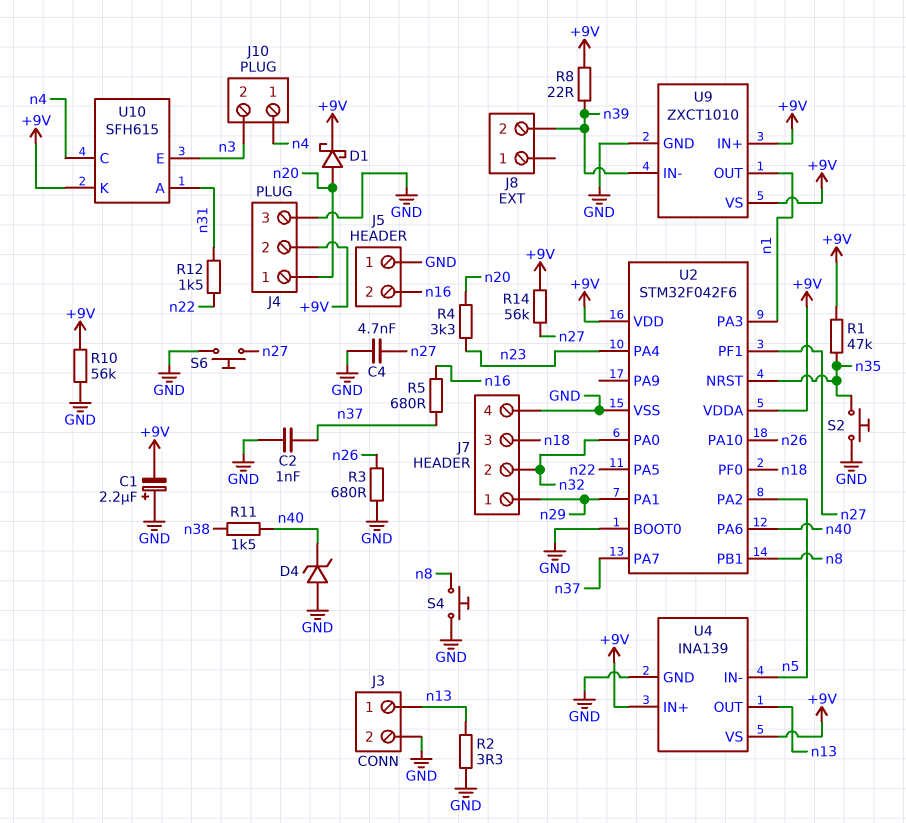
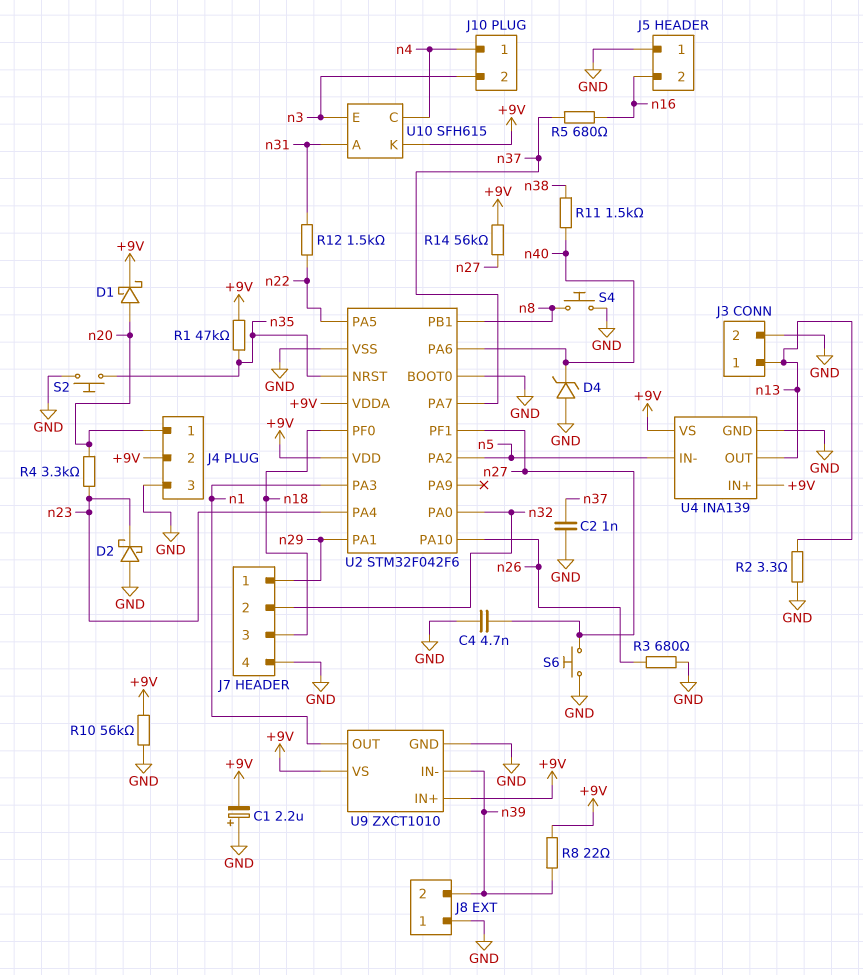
D2: none -> schottky (A GND, K n23)
J8 pin 1: none -> GND

